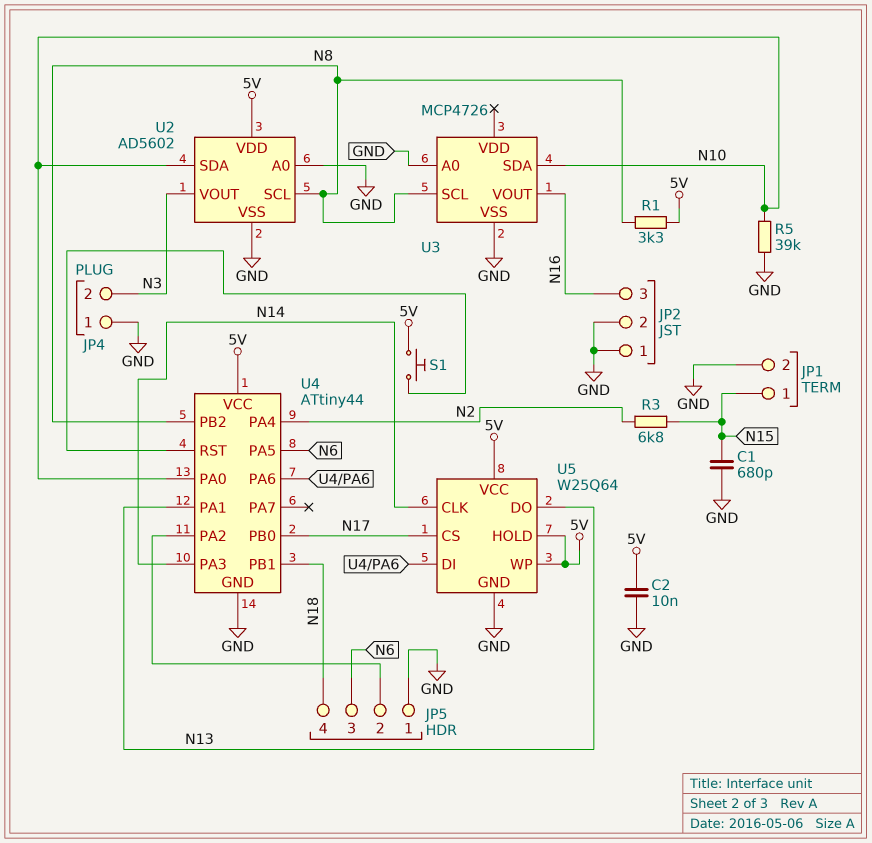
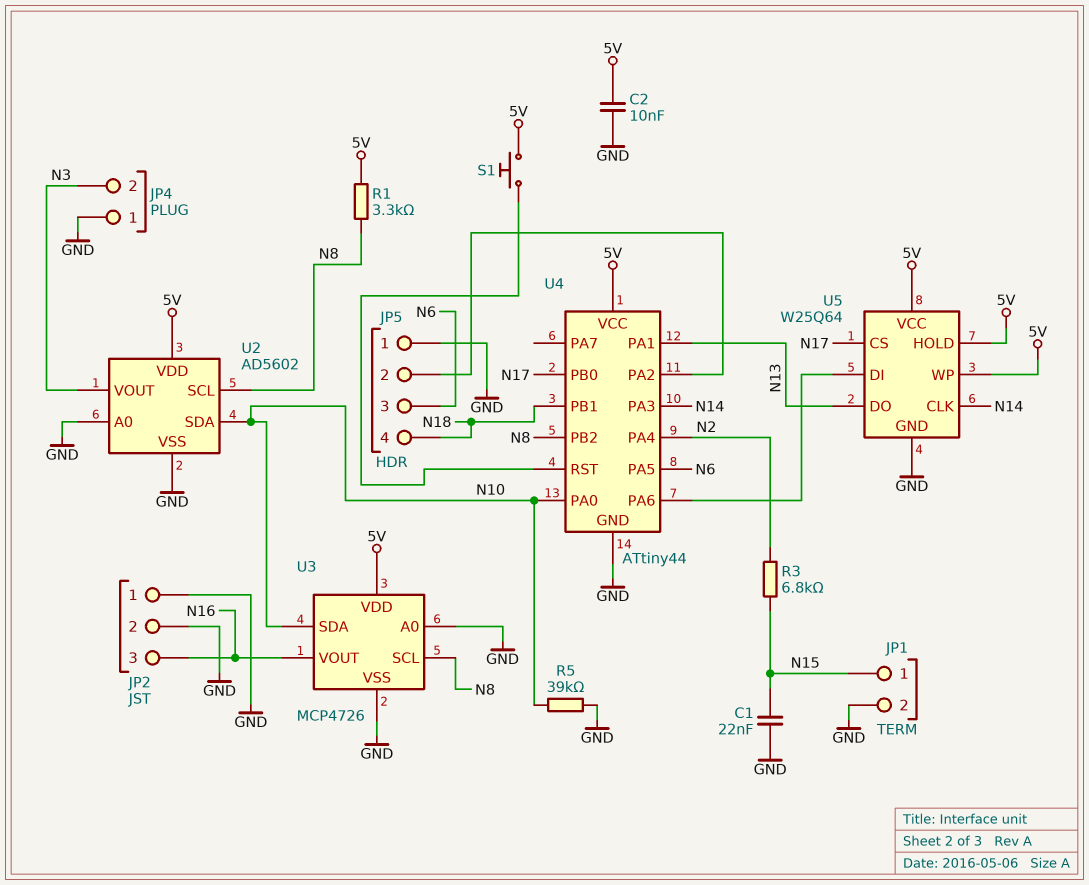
C1: 680pF (GND, N15) -> 22nF (GND, N15)
U3 pin VDD: none -> 5V

